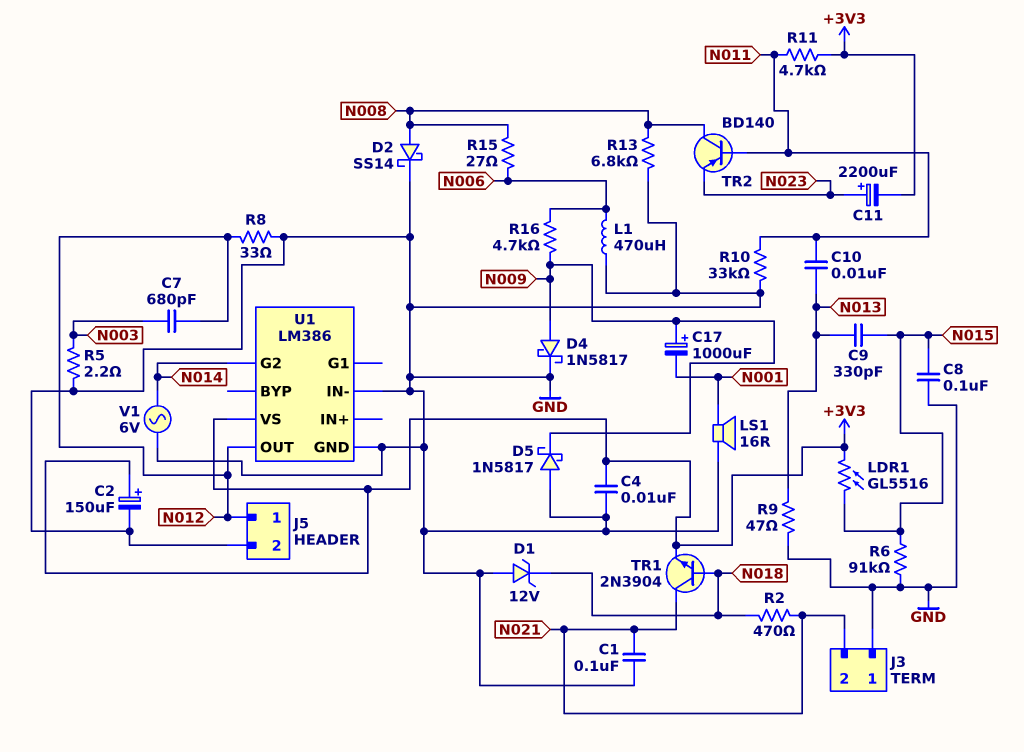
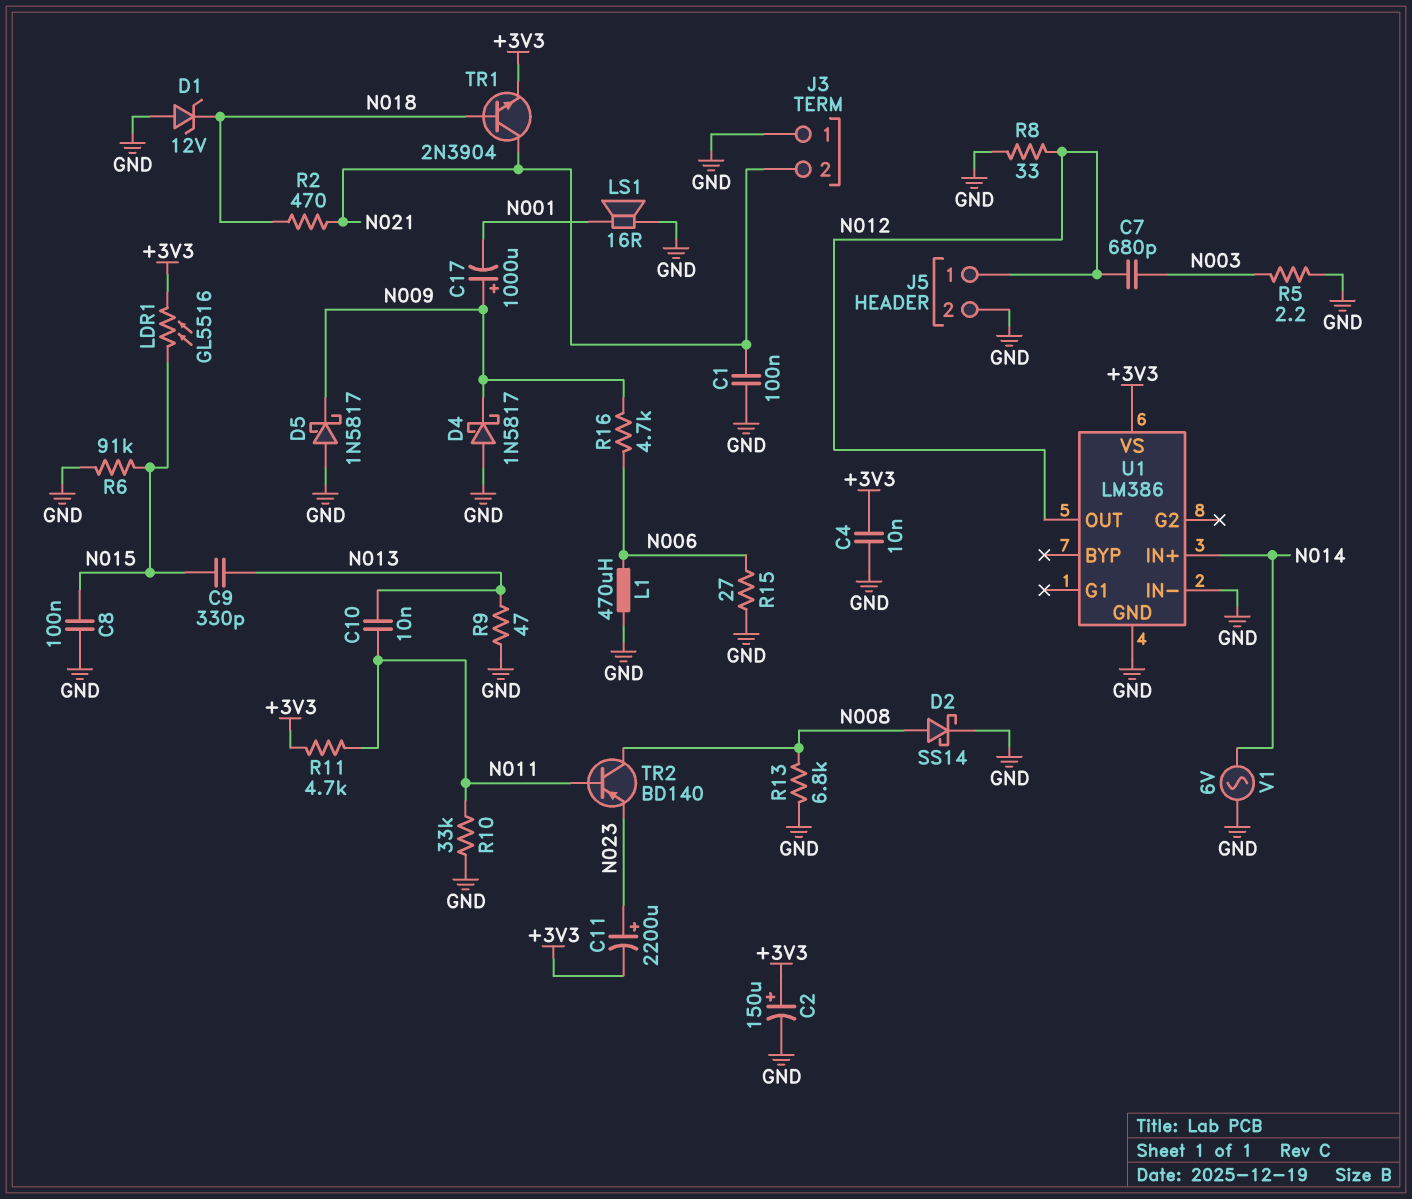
D4: schottky 1N5817 (A N009, K GND) -> schottky 1N5817 (A GND, K N009)
R15: 27 (N006, N008) -> 27 (GND, N006)
U1 pin G2: N014 -> none
U1 pin IN+: none -> N014

